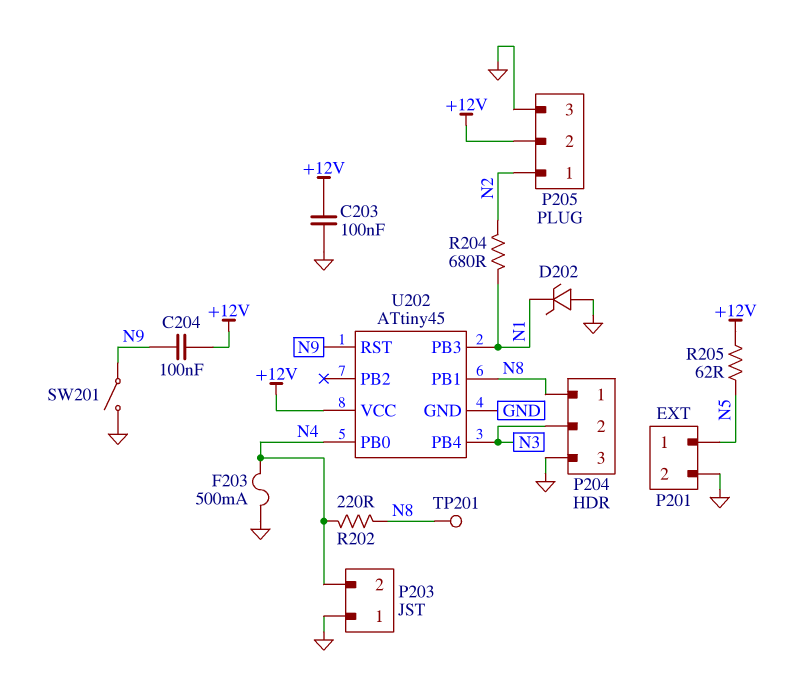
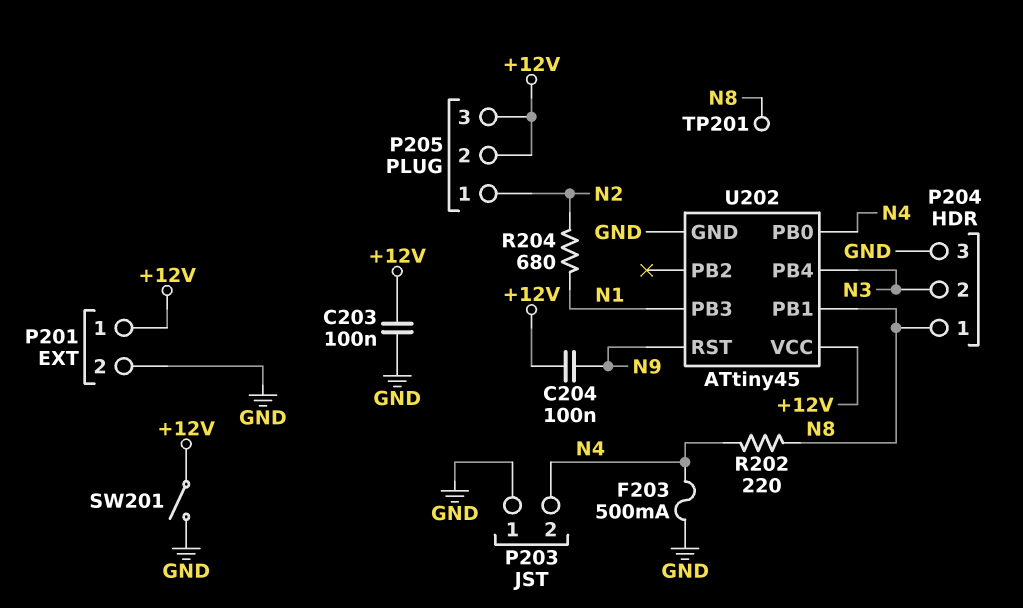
D202: zener (A GND, K N1) -> none
P201 pin 1: N5 -> +12V
P205 pin 3: GND -> +12V
R205: 62 (+12V, N5) -> none
SW201: switch (GND, N9) -> switch (+12V, GND)

